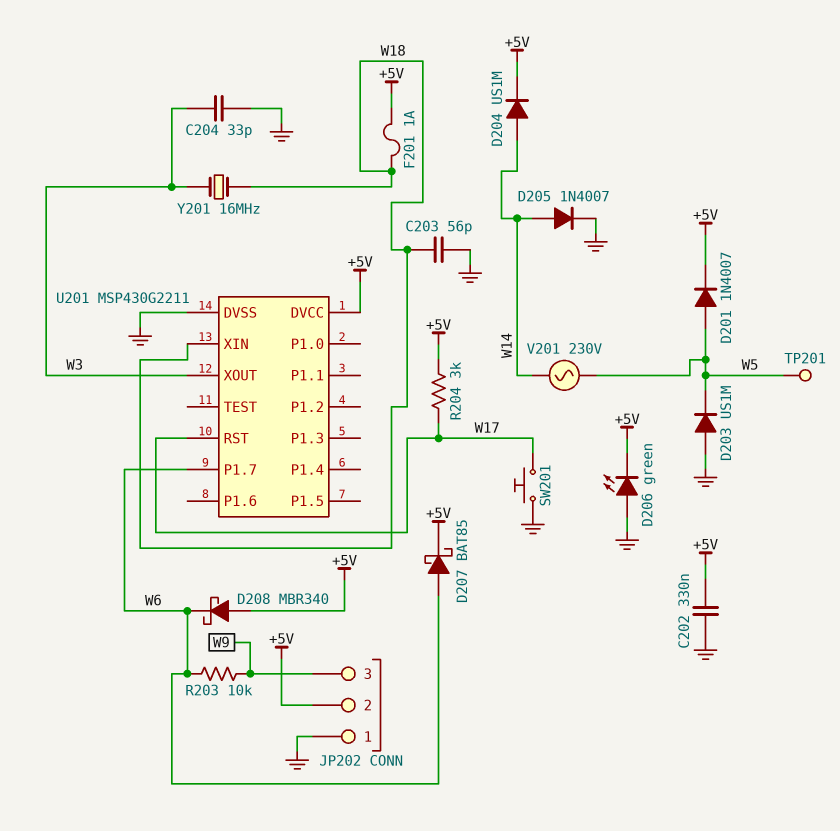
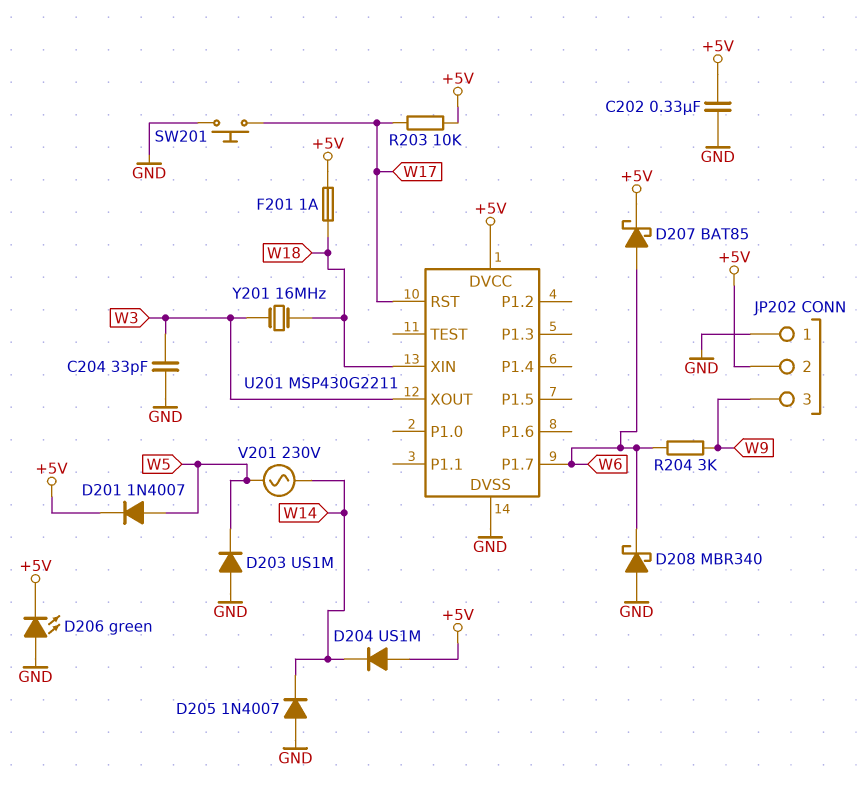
C203: 56pF (GND, W18) -> none
D204: diode US1M (A W14, K +5V) -> diode US1M (A +5V, K W14)
D205: diode 1N4007 (A W14, K GND) -> diode 1N4007 (A GND, K W14)
D208: schottky MBR340 (A +5V, K W6) -> schottky MBR340 (A GND, K W6)
R203: 10k (W6, W9) -> 10k (+5V, W17)
R204: 3k (+5V, W17) -> 3k (W6, W9)
TP201: test point (W5) -> none

